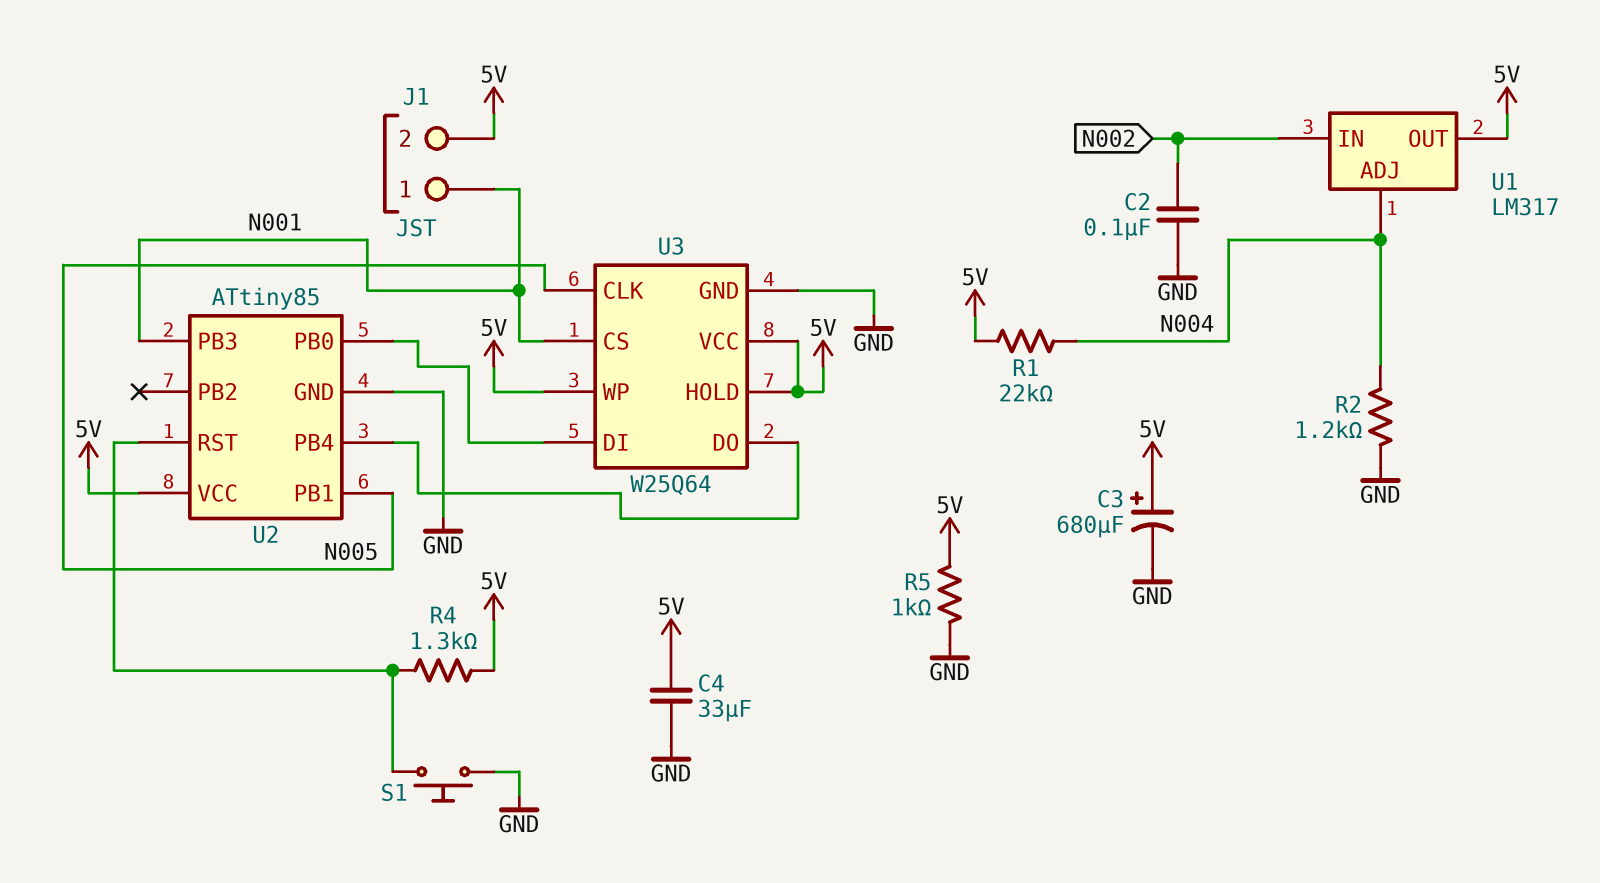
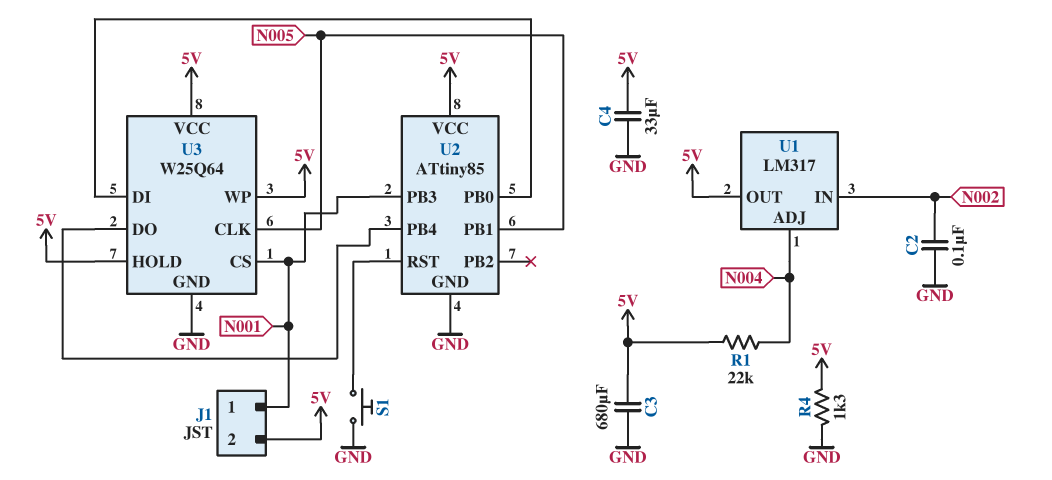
C3: 680uF (plus 5V, minus GND) -> 680uF (5V, GND)
R2: 1.2k (GND, N004) -> none
R4: 1.3k (5V, U2/RST) -> 1.3k (5V, GND)
R5: 1k (5V, GND) -> none

